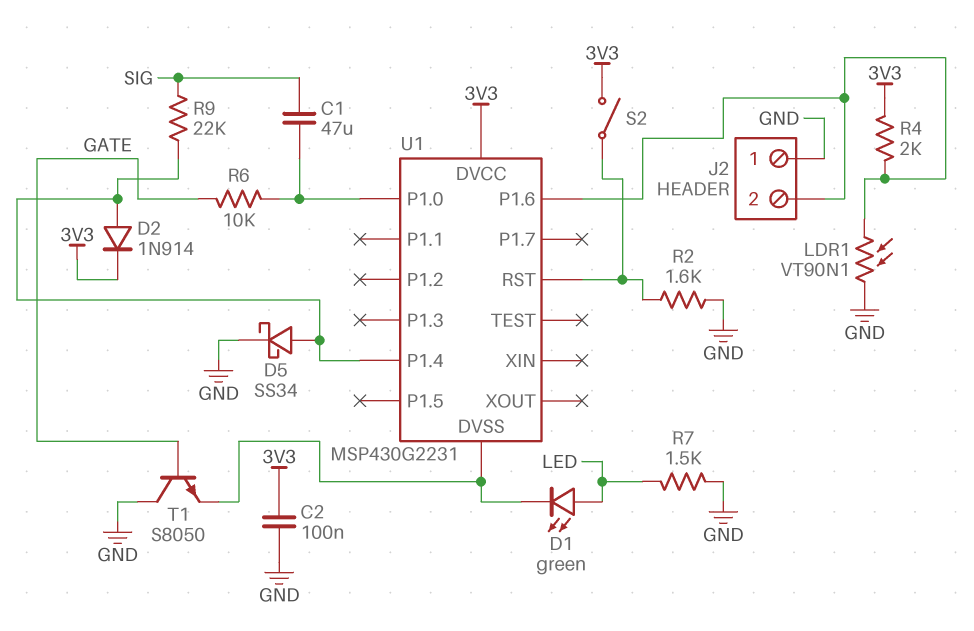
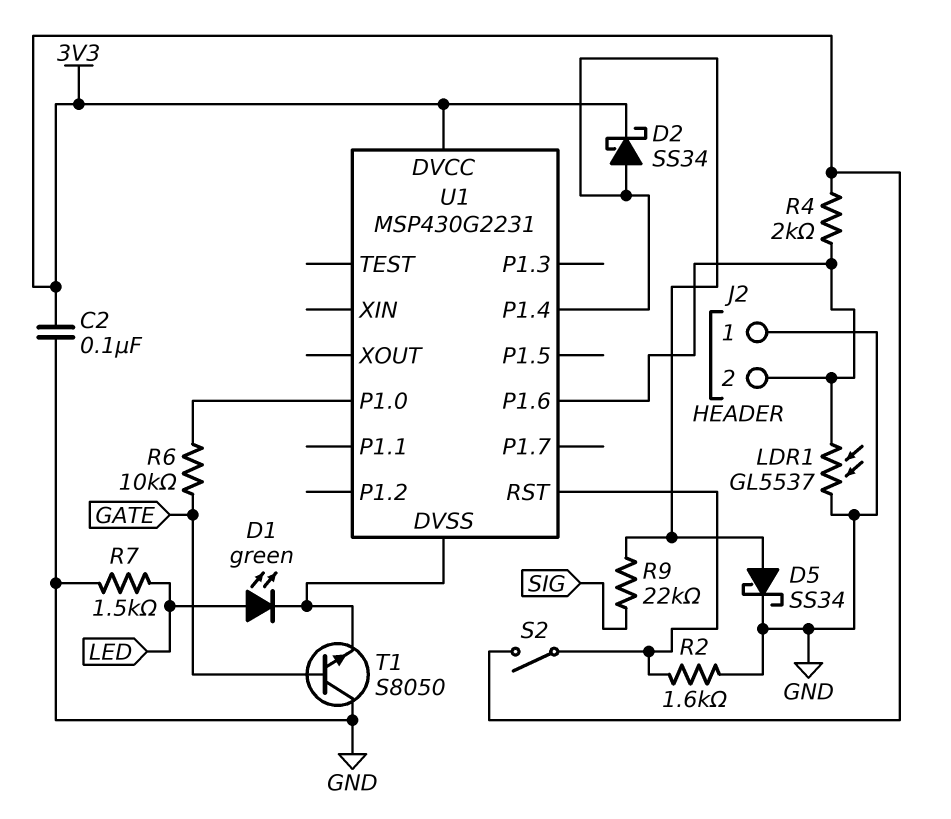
C1: 47uF (SIG, U1/P1.0) -> none
D2: diode 1N914 (A U1/P1.4, K 3V3) -> schottky SS34 (A U1/P1.4, K 3V3)
LDR1: VT90N1 (GND, J2/2) -> GL5537 (GND, J2/2)

